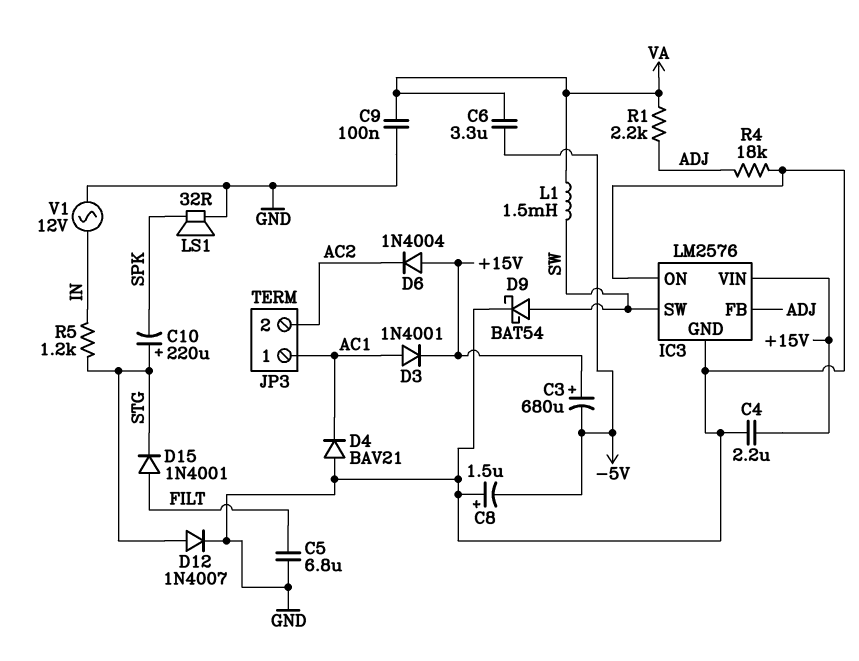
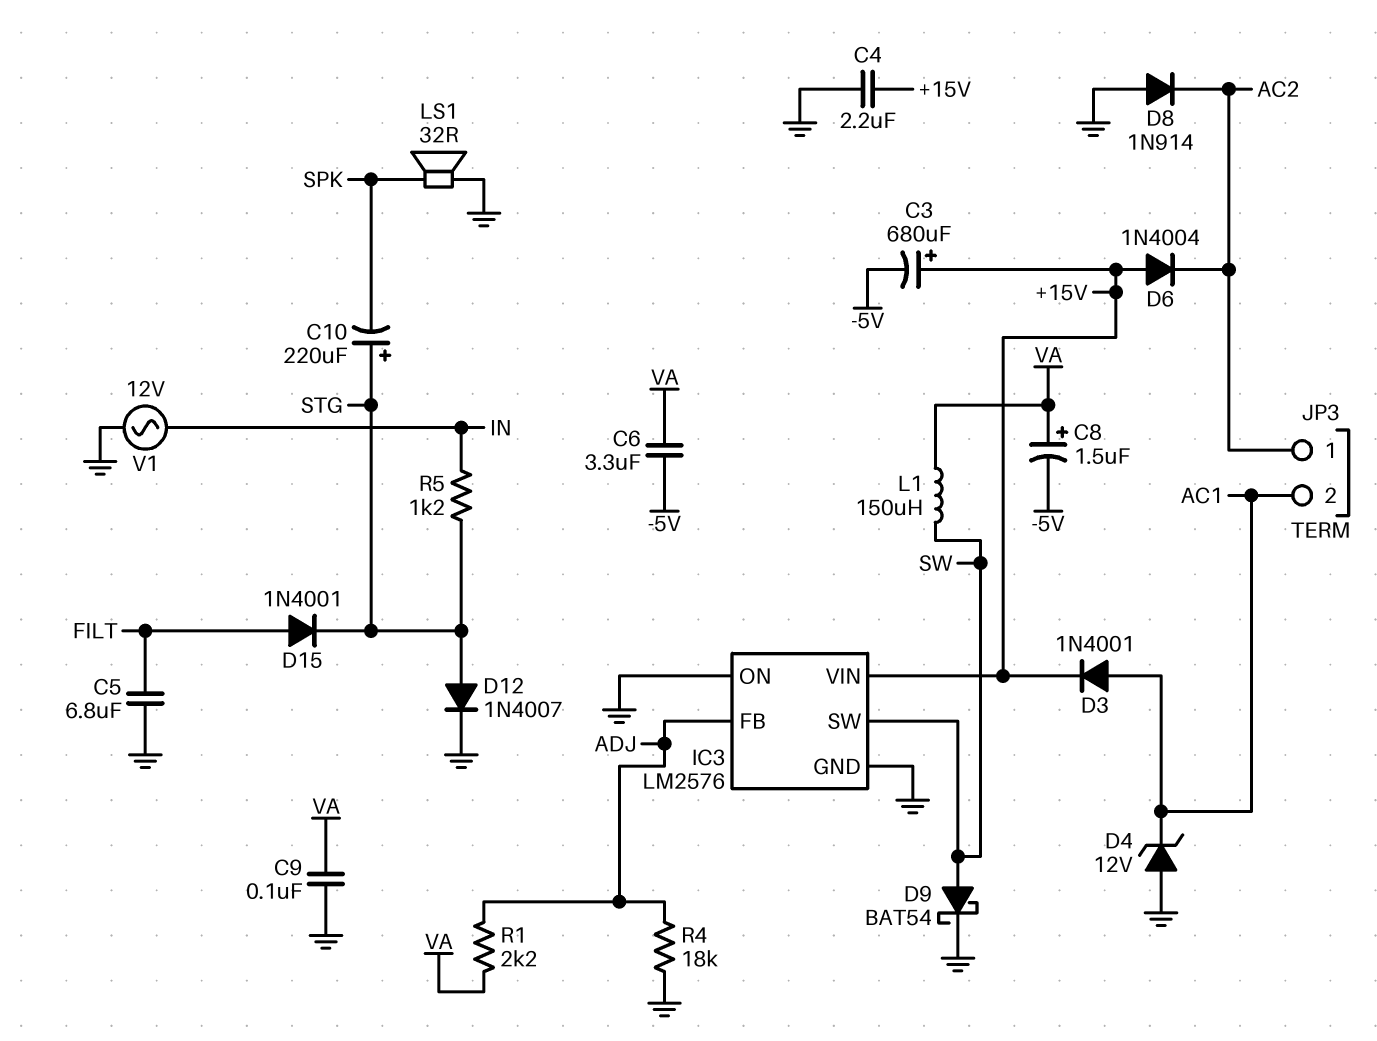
C8: 1.5uF (plus GND, minus -5V) -> 1.5uF (plus VA, minus -5V)
D4: diode BAV21 (A GND, K AC1) -> zener 12V (A GND, K AC1)
D8: none -> diode 1N914 (A GND, K AC2)
JP3 pin 1: AC1 -> AC2
JP3 pin 2: AC2 -> AC1
L1: 1.5mH (SW, VA) -> 150uH (SW, VA)

